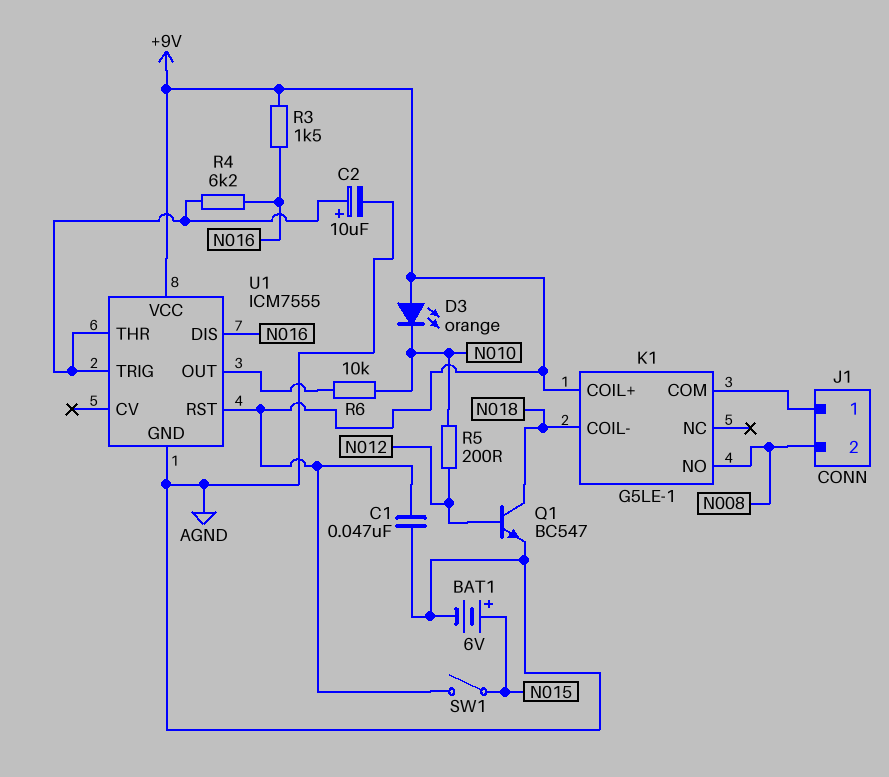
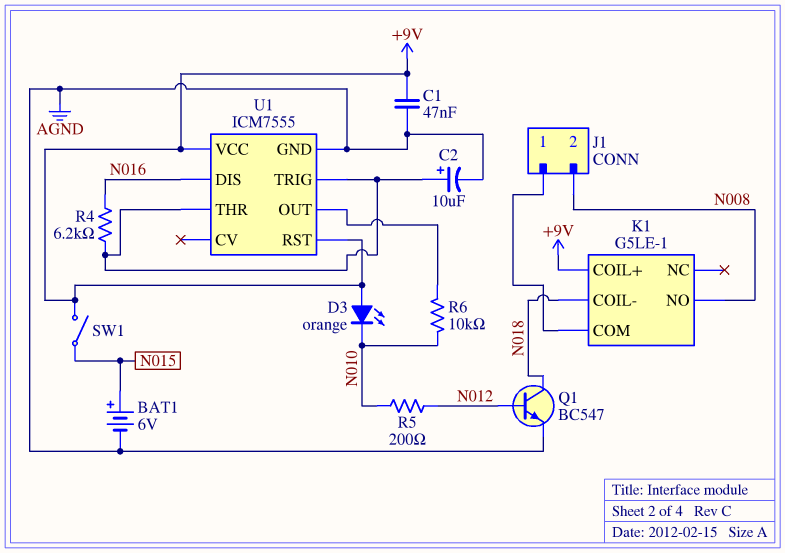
R3: 1.5k (+9V, N016) -> none

